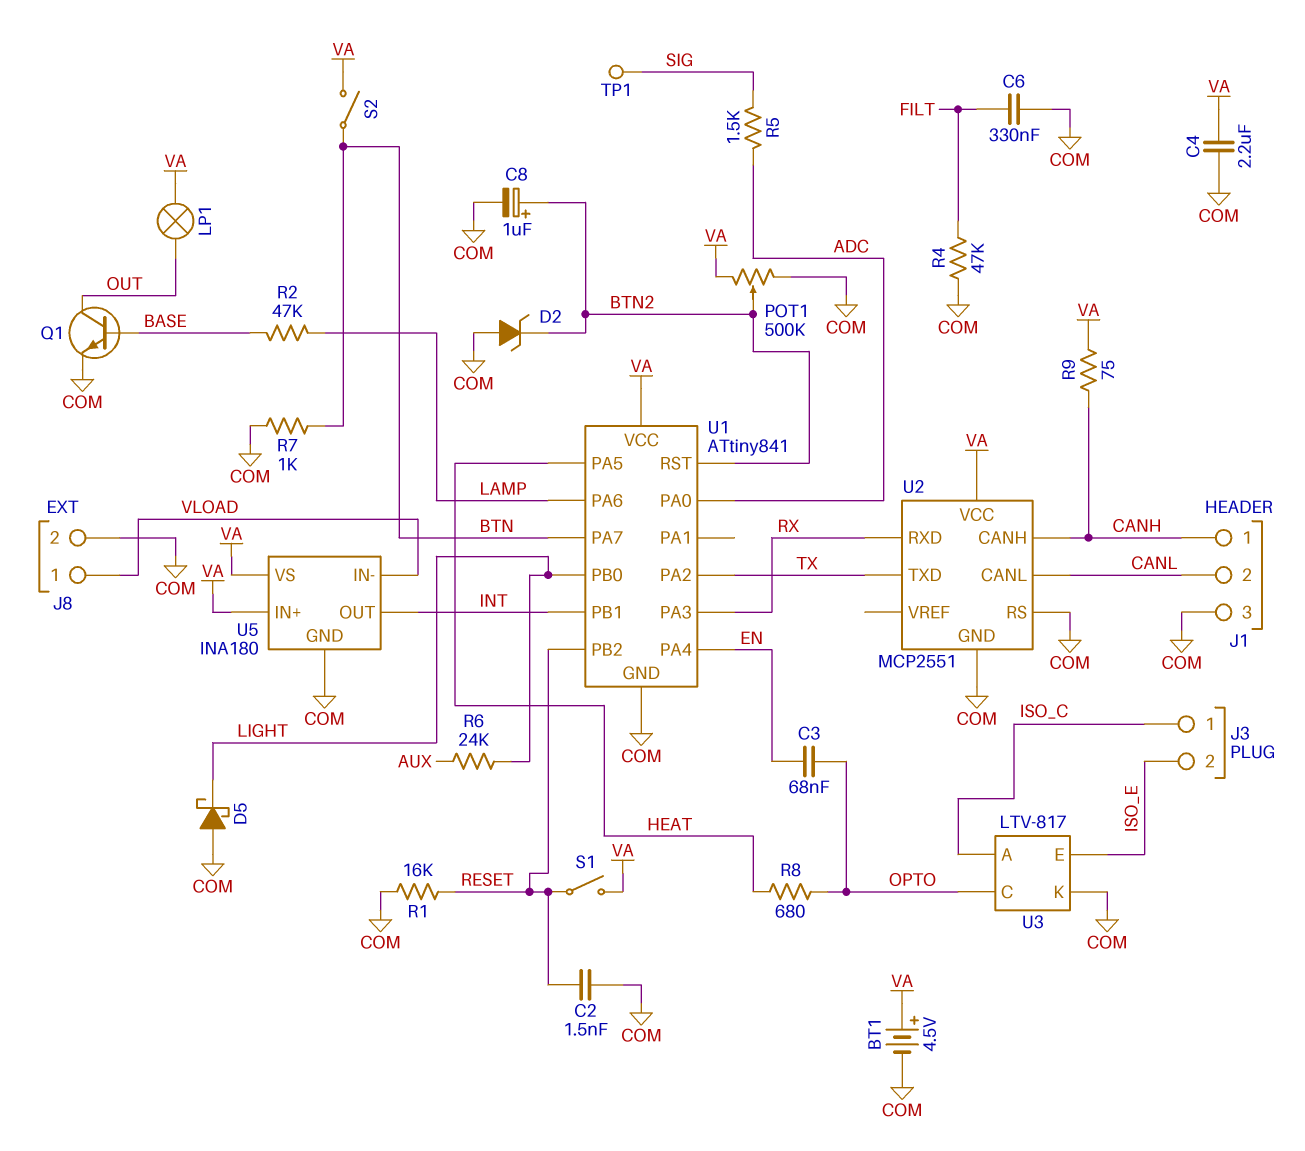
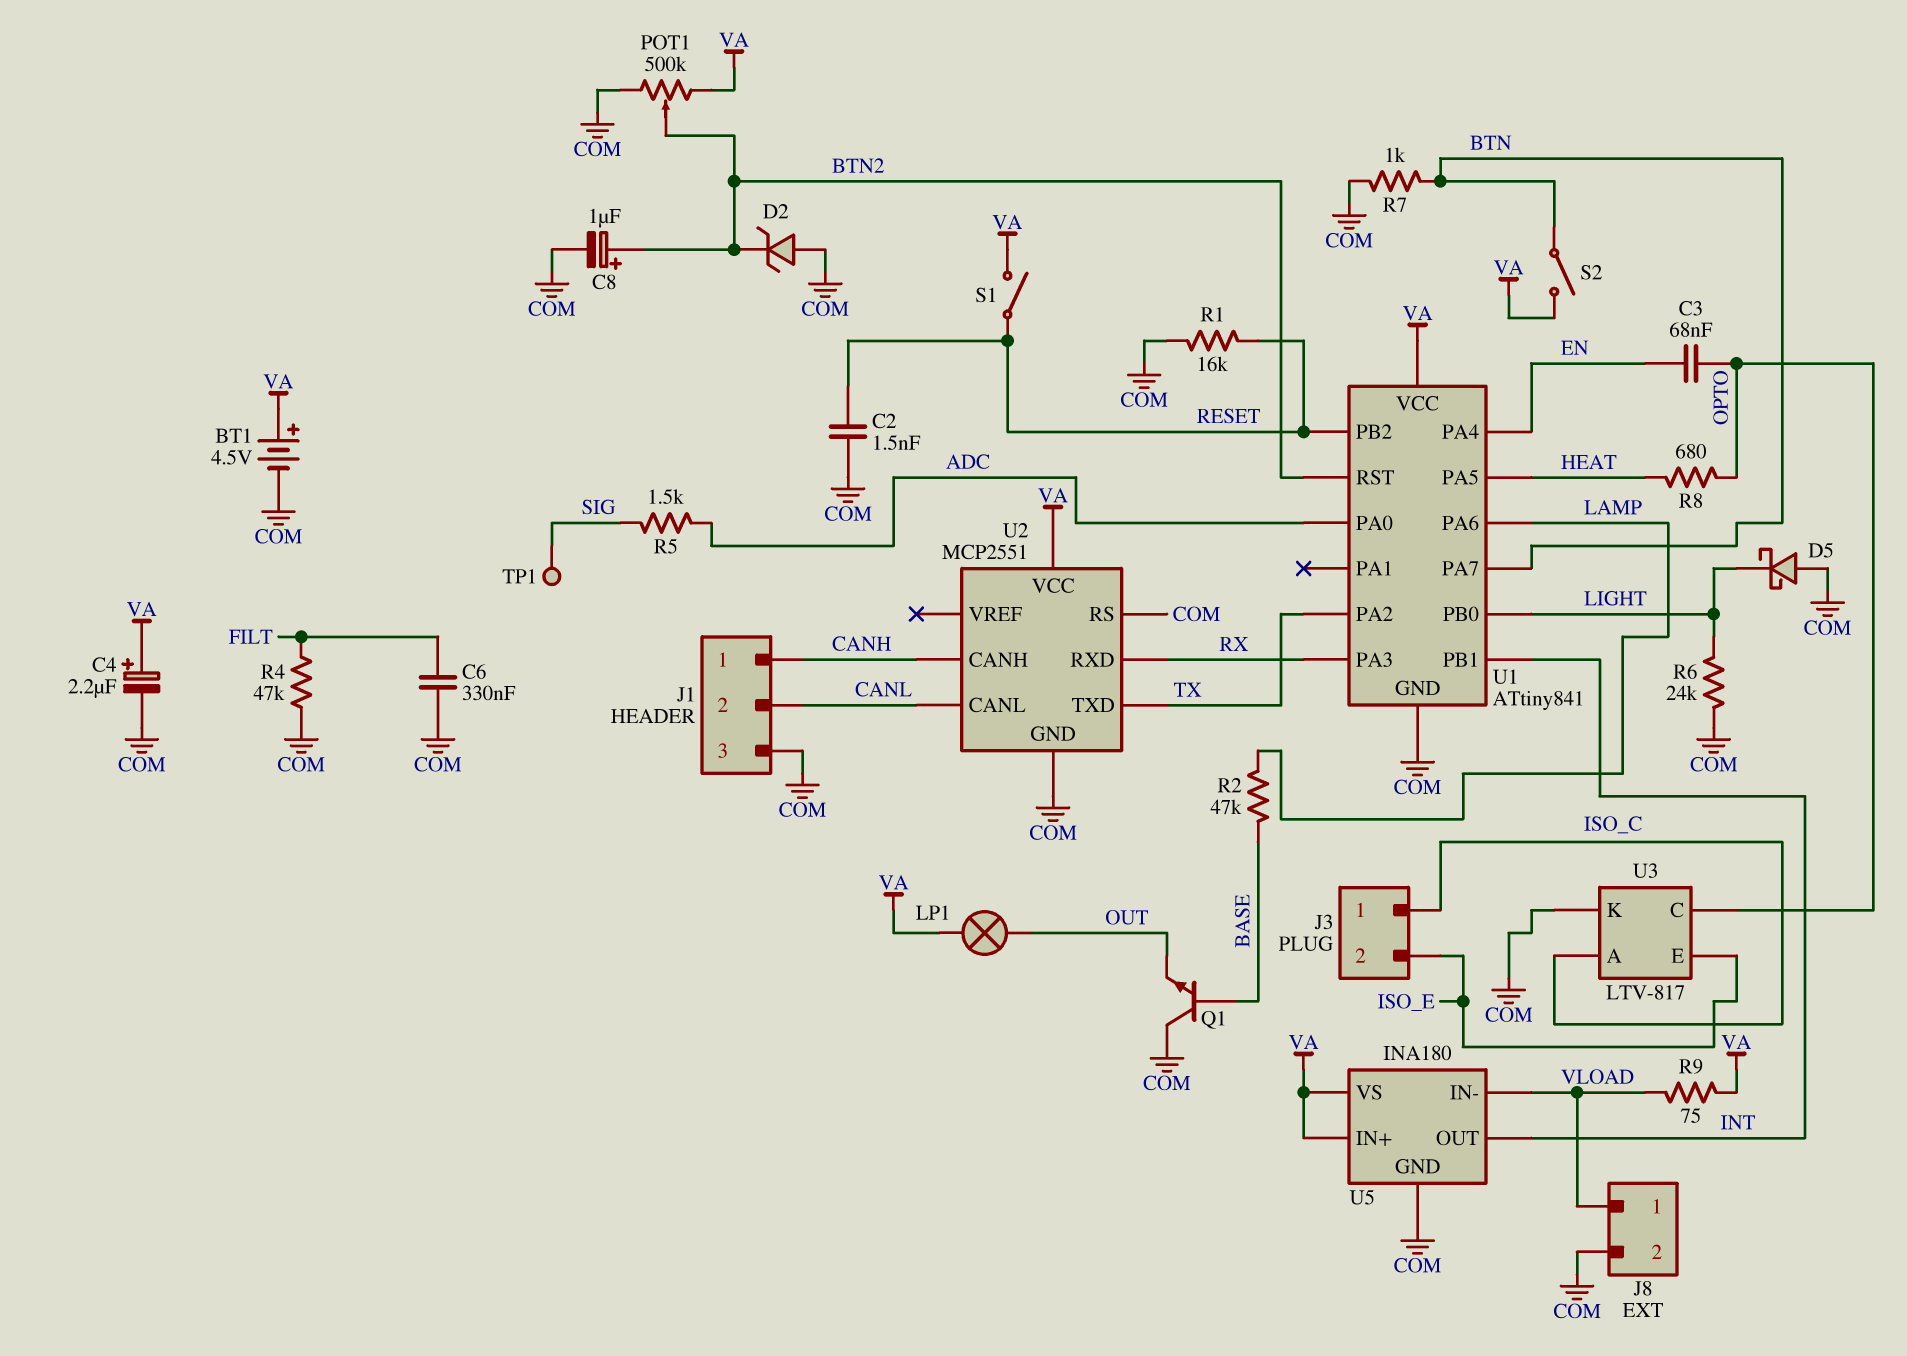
C4: 2.2uF (COM, VA) -> 2.2uF (plus VA, minus COM)
Q1: NPN (B BASE, C OUT, E COM) -> NPN (B BASE, C COM, E OUT)
R6: 24k (AUX, LIGHT) -> 24k (COM, LIGHT)
R9: 75 (CANH, VA) -> 75 (VA, VLOAD)

